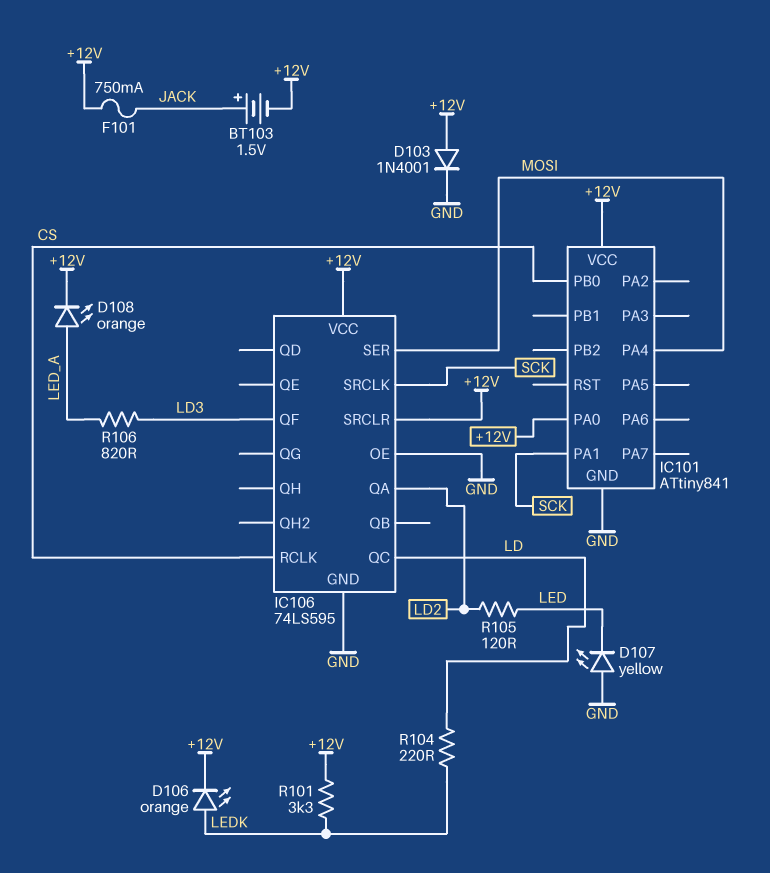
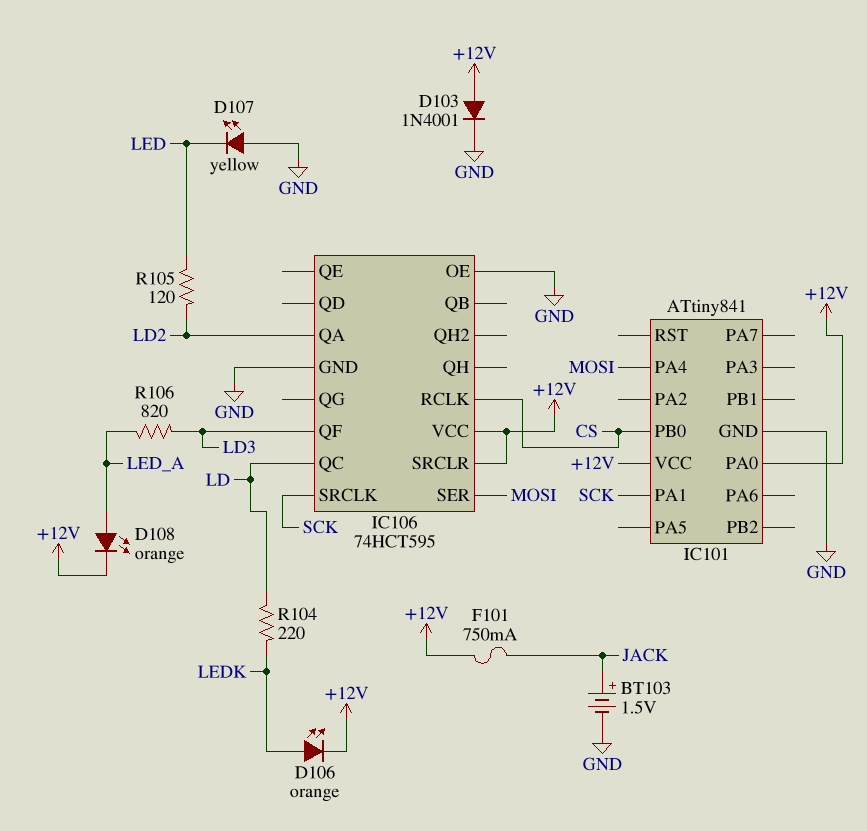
BT103: 1.5V (plus JACK, minus +12V) -> 1.5V (plus JACK, minus GND)
IC106: 74LS595 -> 74HCT595
R101: 3.3k (+12V, LEDK) -> none

